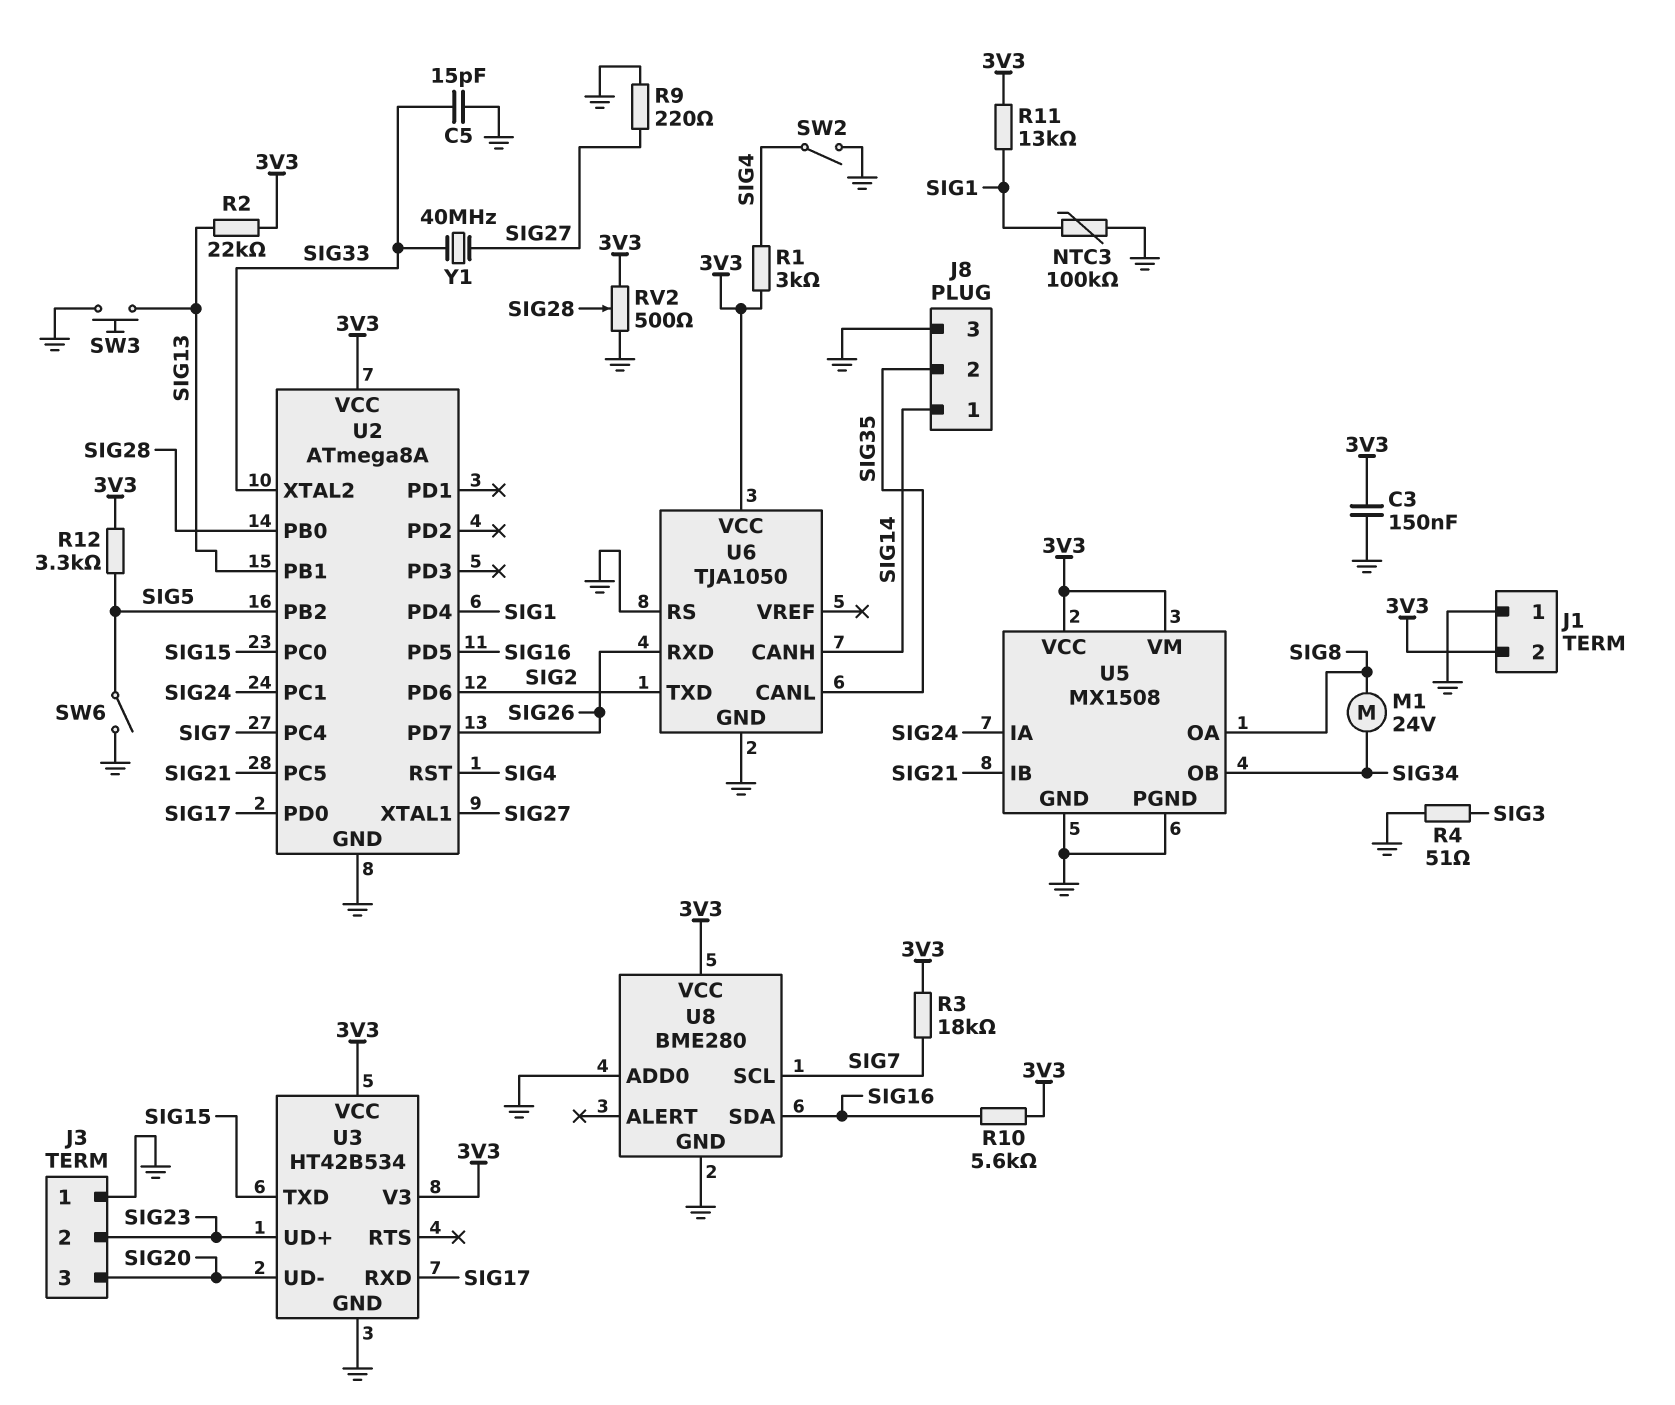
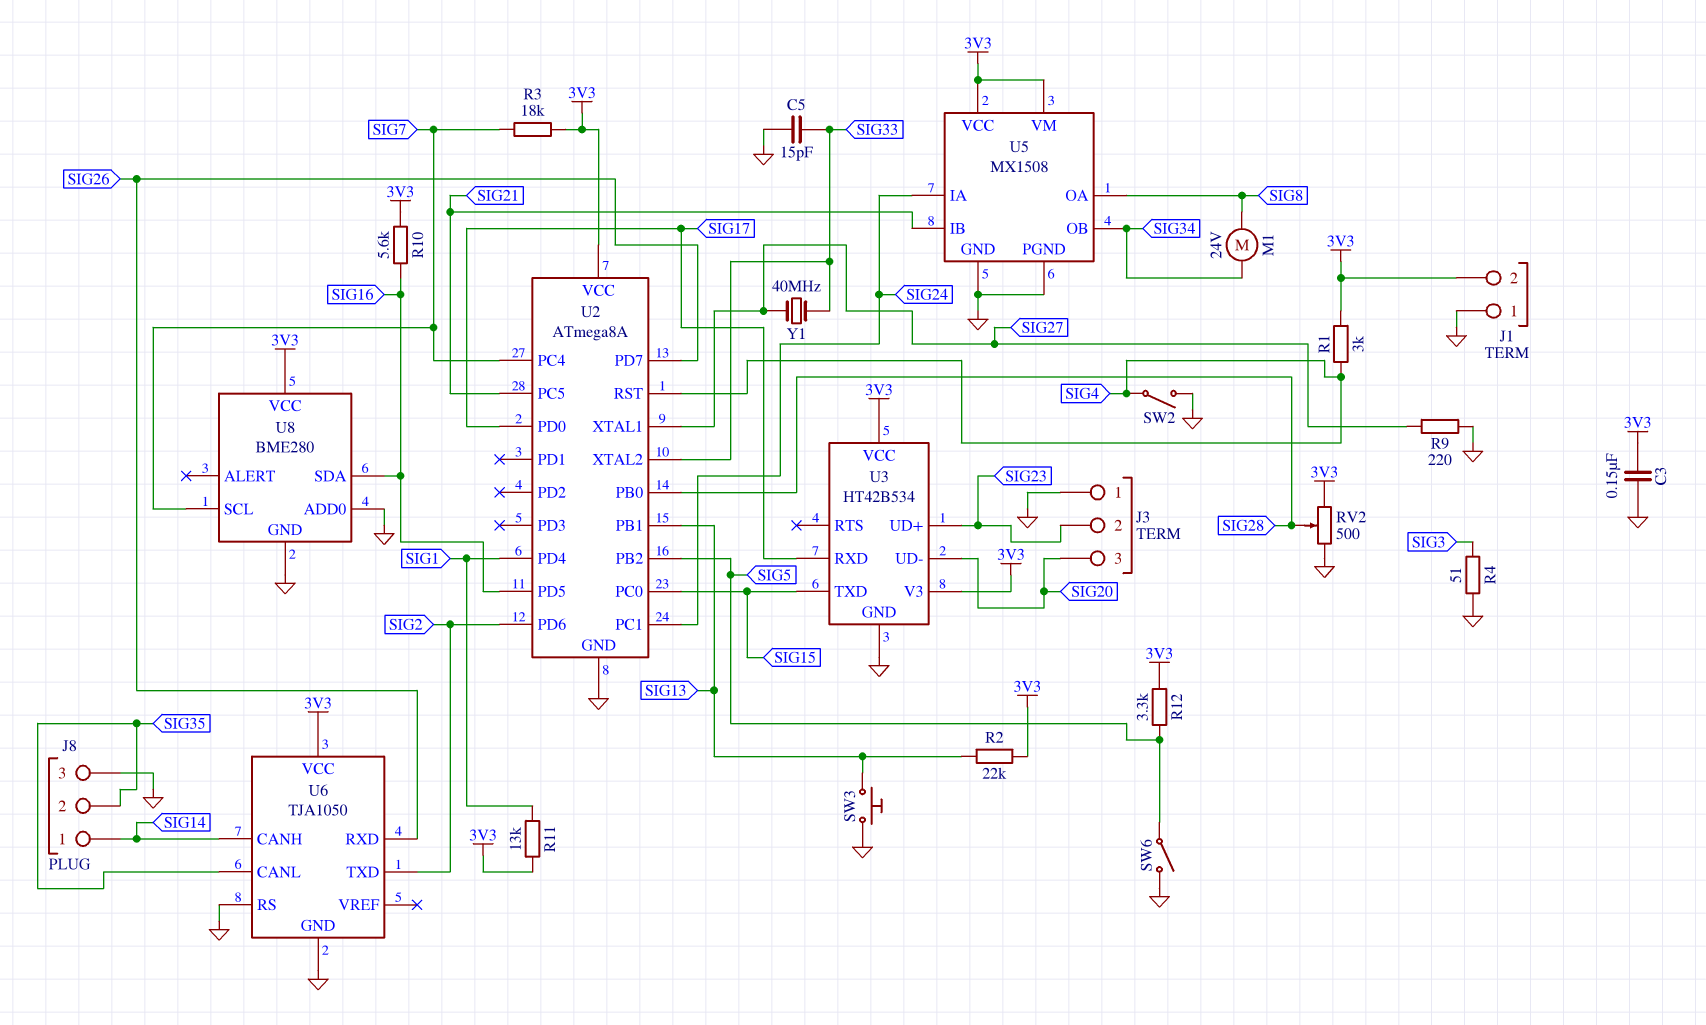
NTC3: 100k (GND, SIG1) -> none

